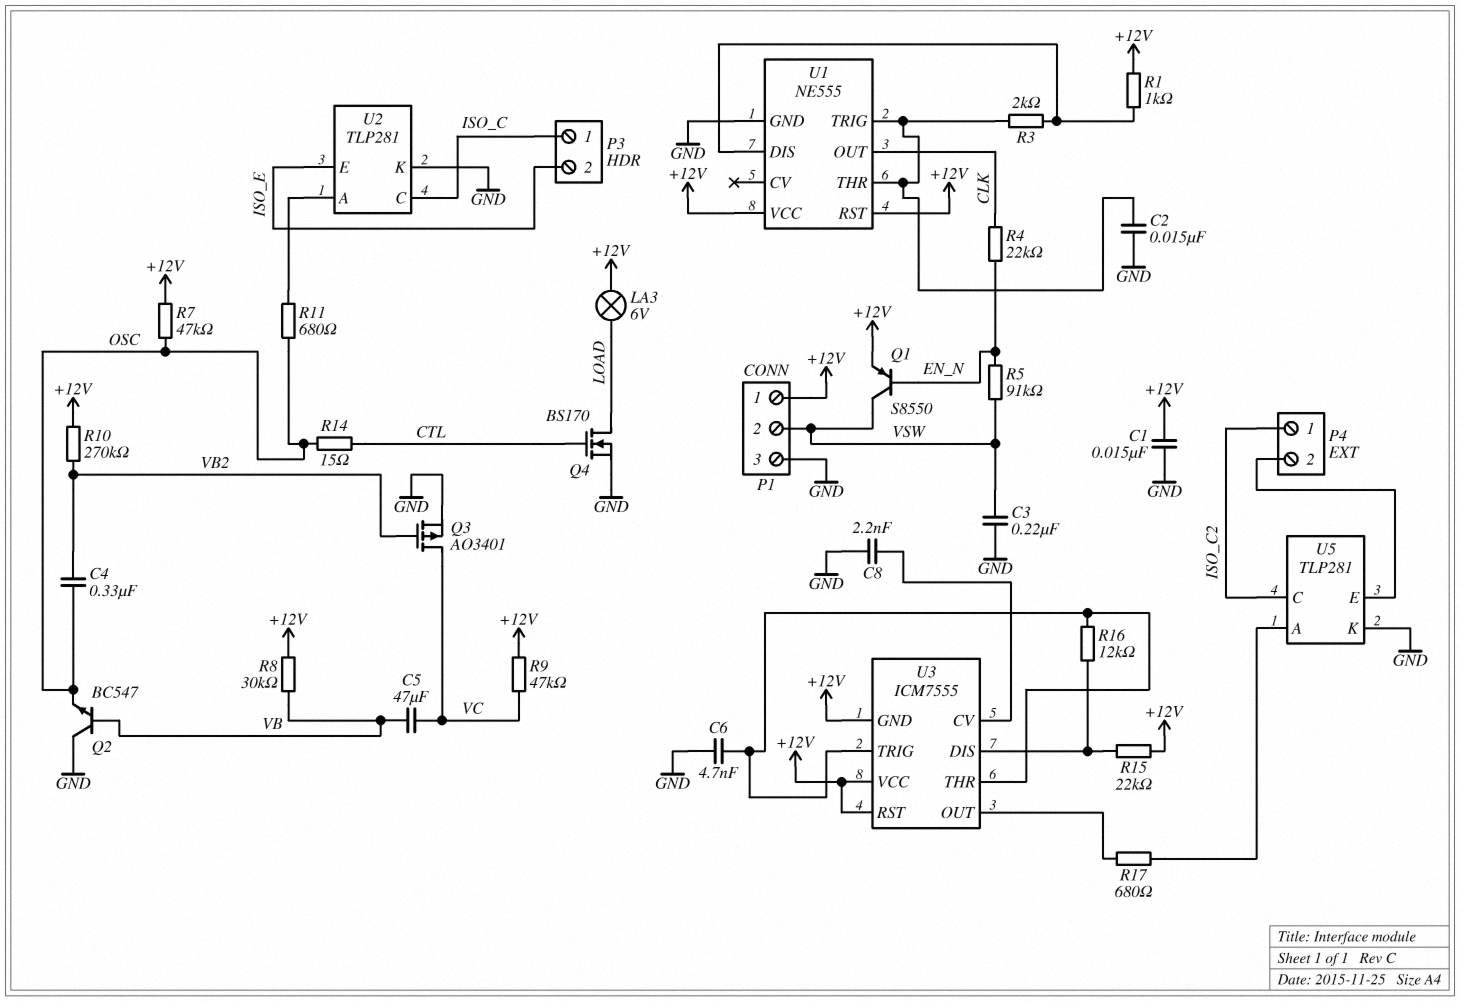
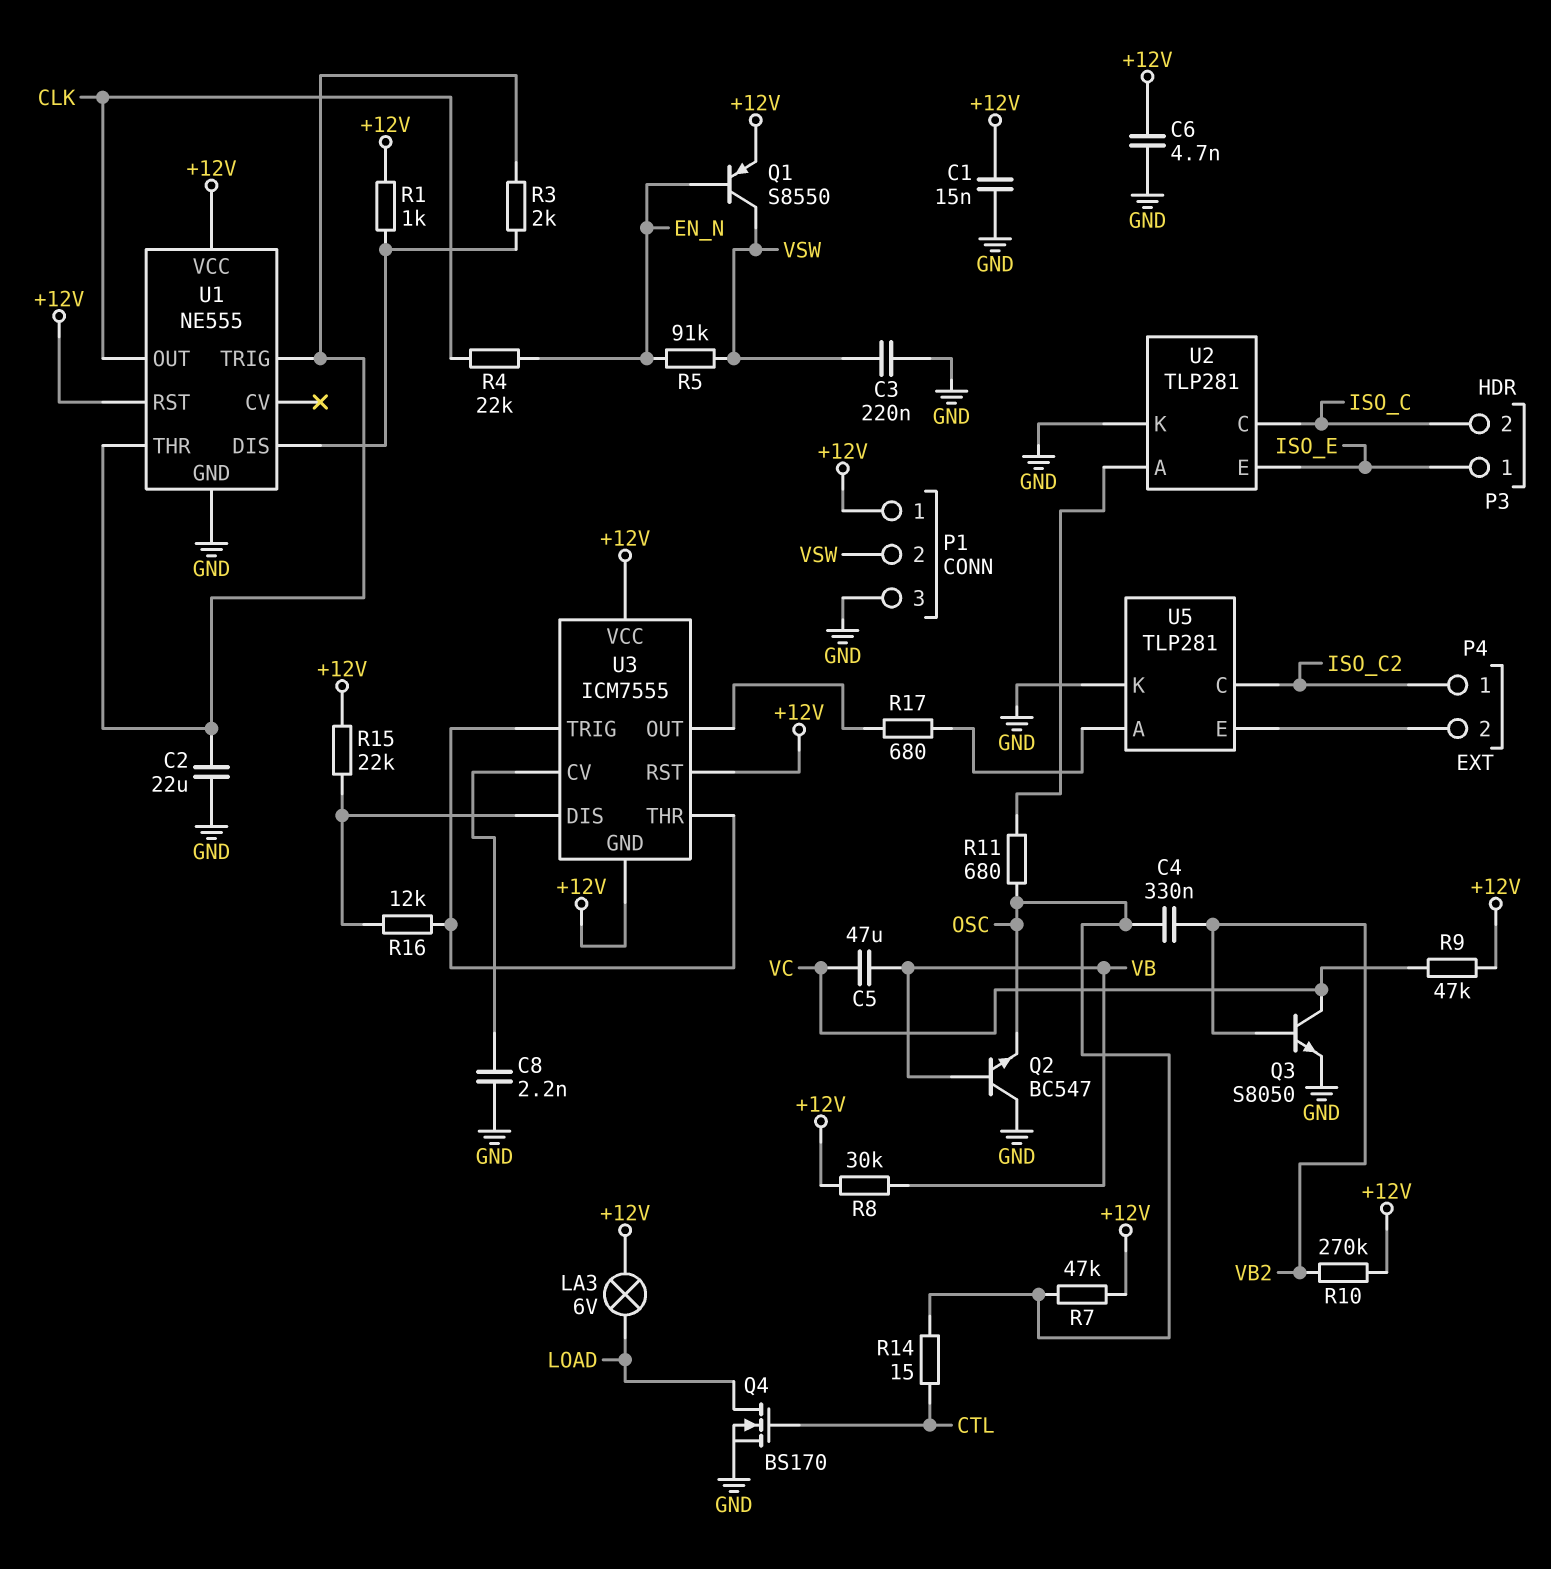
C2: 15nF (GND, U1/THR) -> 22uF (GND, U1/THR)
C6: 4.7nF (GND, U3/THR) -> 4.7nF (+12V, GND)
P3 pin 1: ISO_C -> ISO_E
P3 pin 2: ISO_E -> ISO_C
Q3: PMOS AO3401 (G VB2, D VC, S GND) -> NPN S8050 (B VB2, C VC, E GND)

